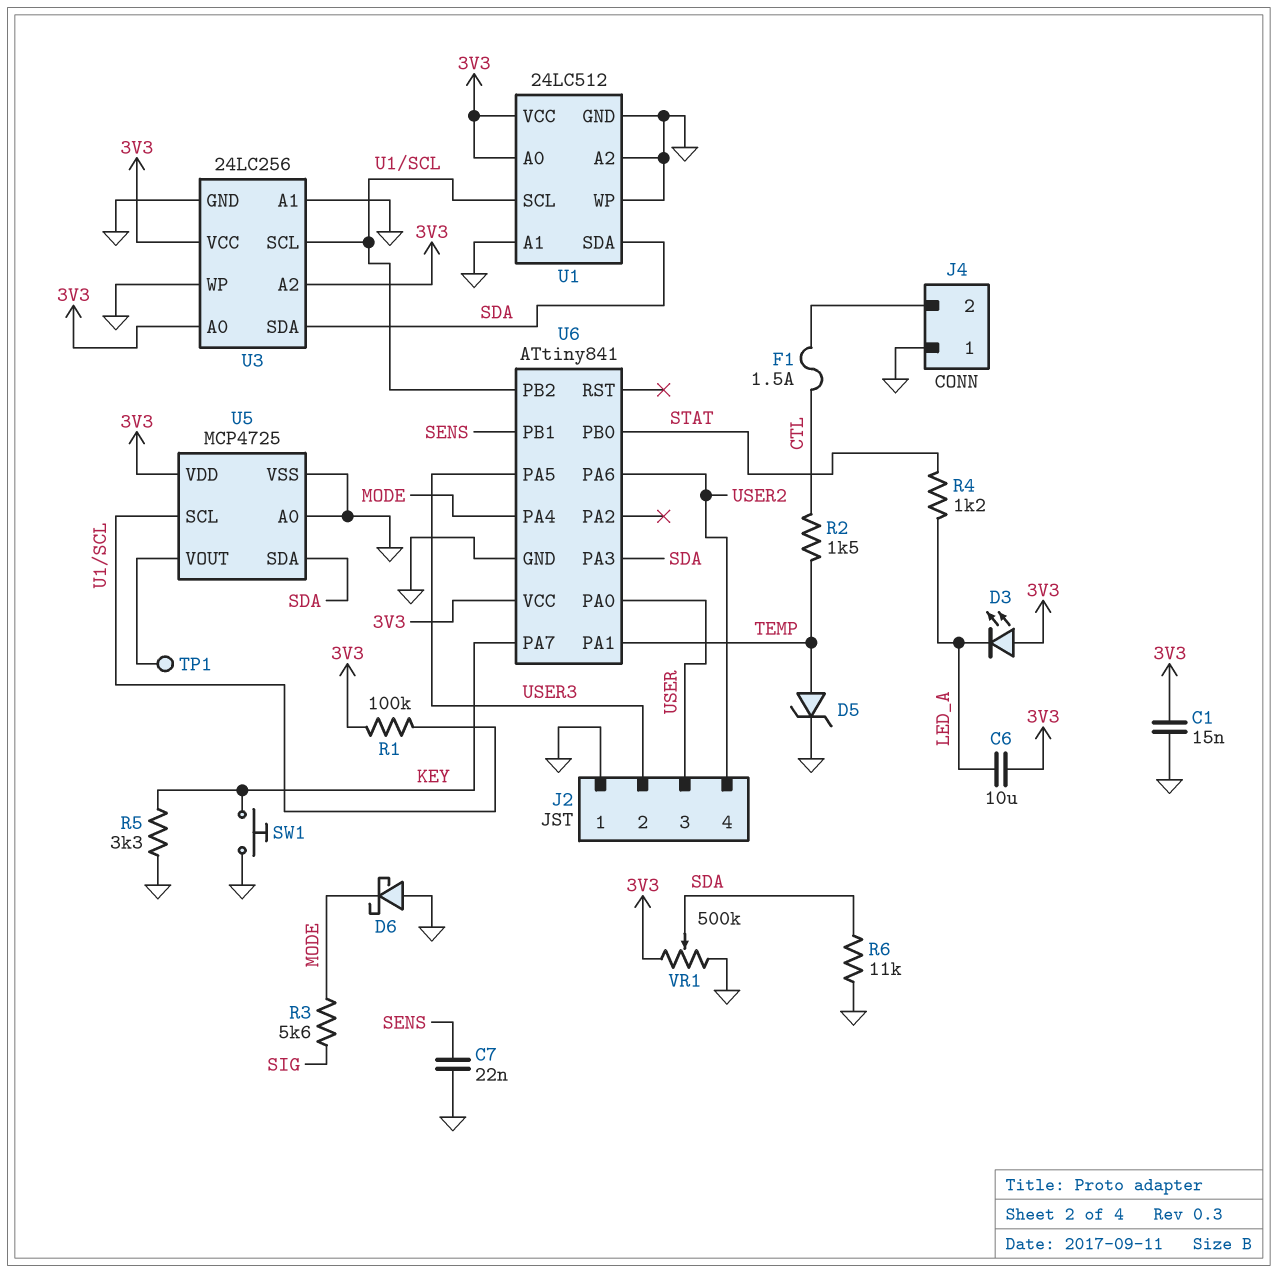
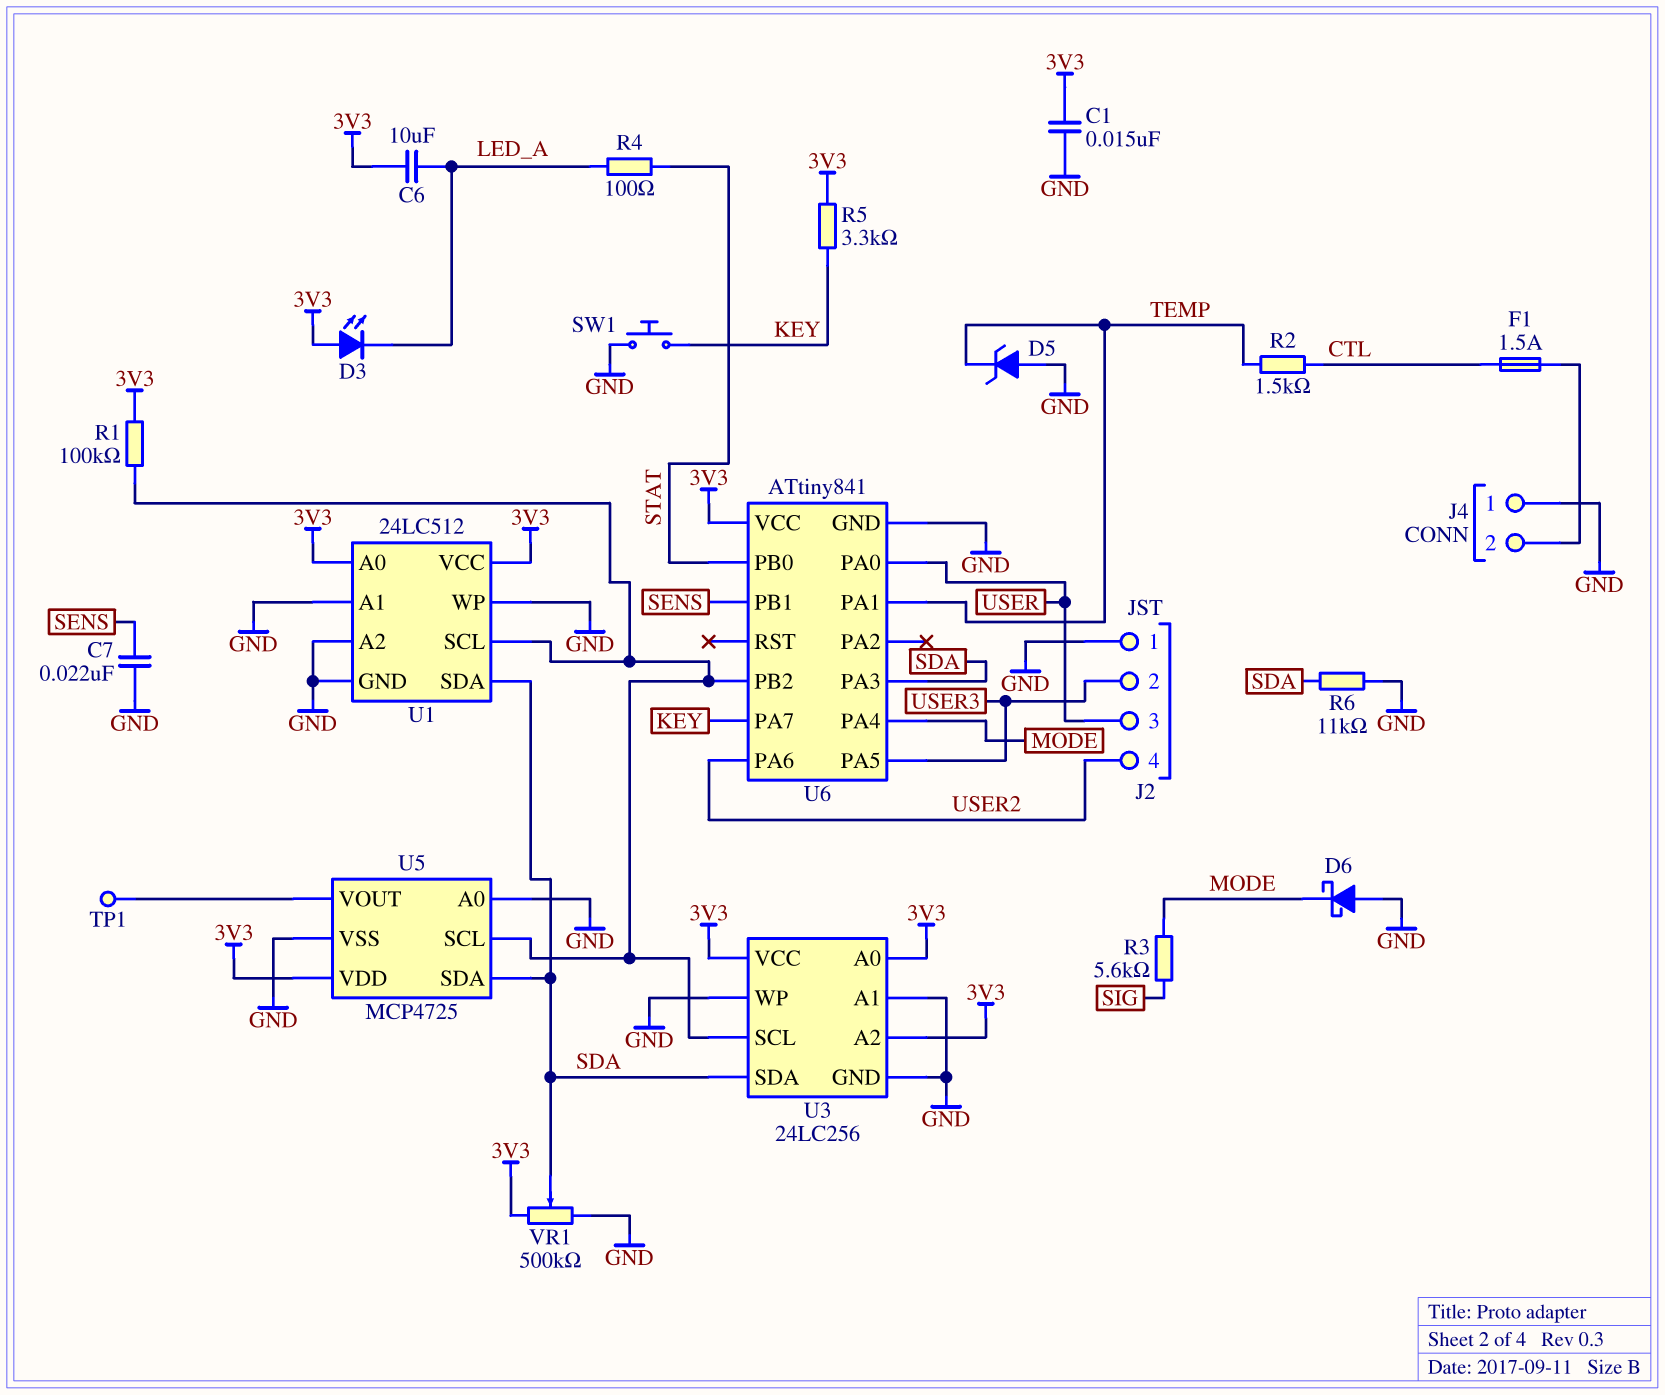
D5: zener (A TEMP, K GND) -> zener (A GND, K TEMP)
R4: 1.2k (LED_A, STAT) -> 100 (LED_A, STAT)
R5: 3.3k (GND, KEY) -> 3.3k (3V3, KEY)

